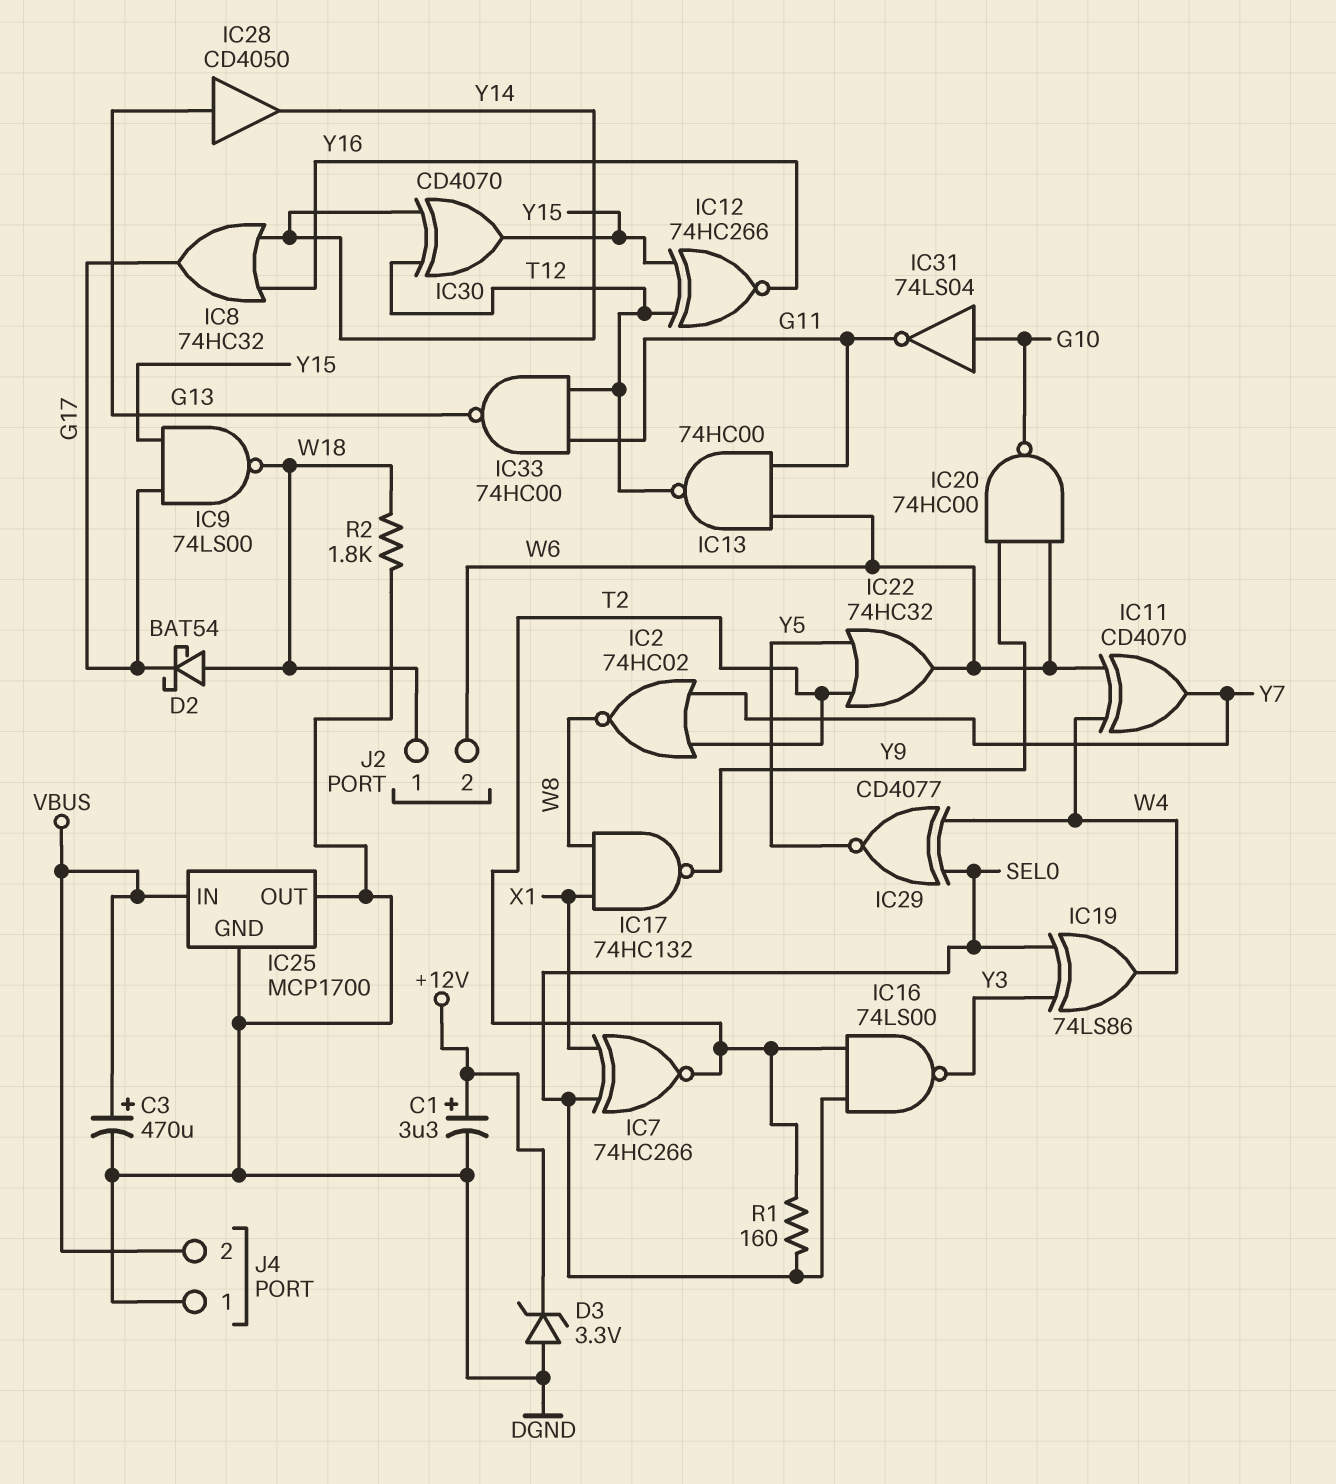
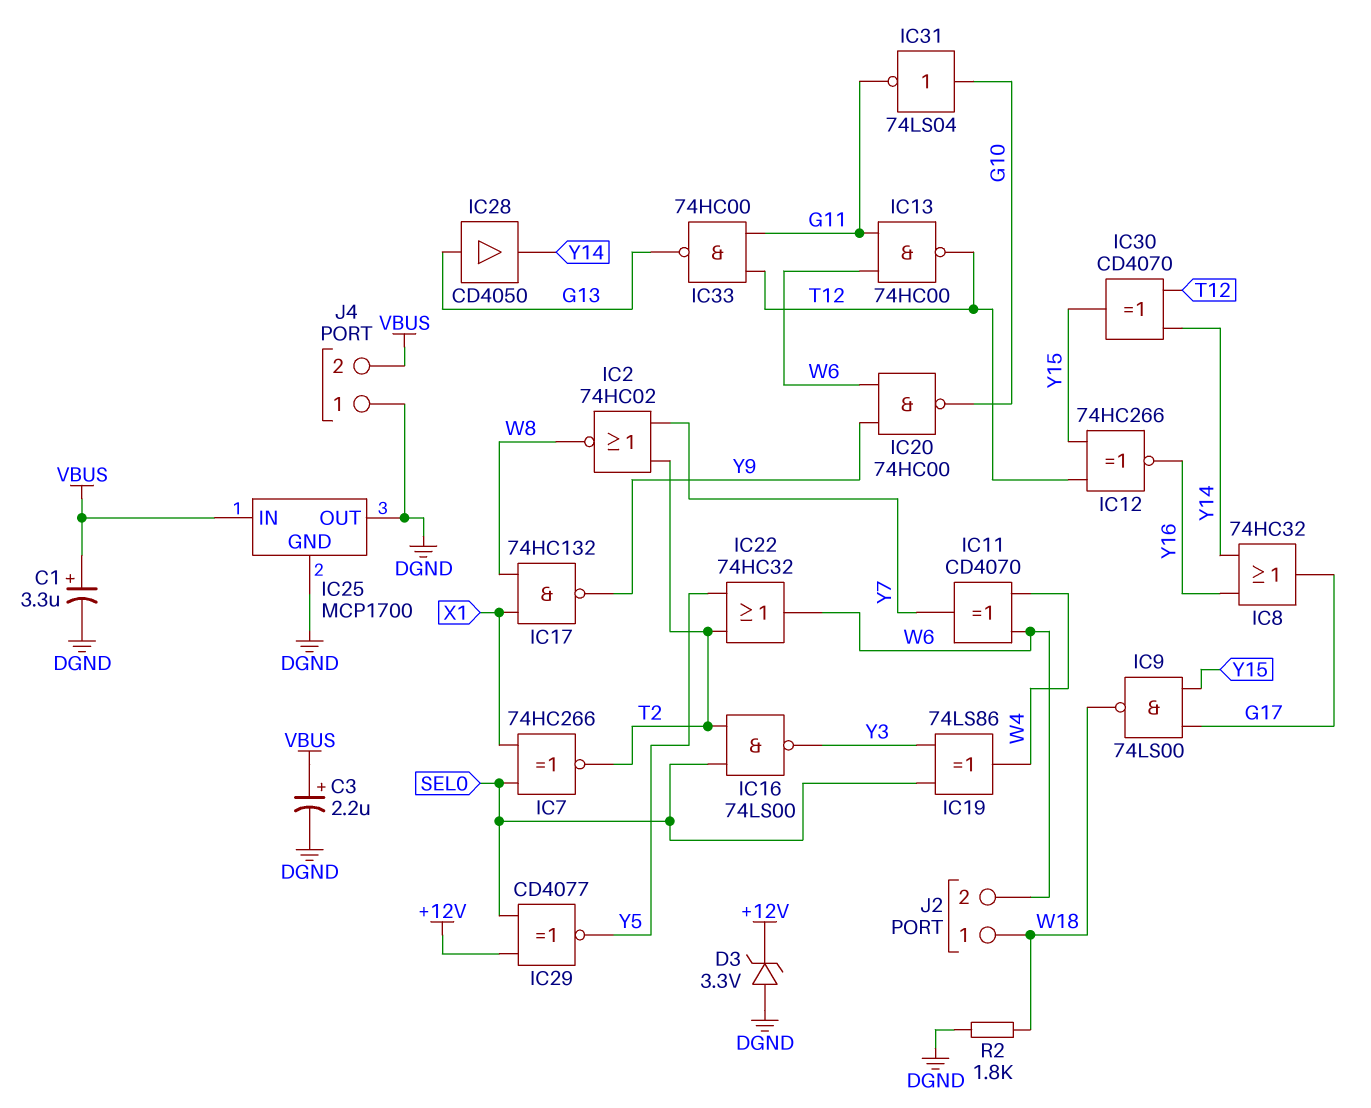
C1: 3.3uF (plus +12V, minus DGND) -> 3.3uF (plus VBUS, minus DGND)
C3: 470uF (plus VBUS, minus DGND) -> 2.2uF (plus VBUS, minus DGND)
D2: schottky BAT54 (A W18, K G17) -> none
IC29: XNOR CD4077 (in SEL0, in W4, out Y5) -> XNOR CD4077 (in +12V, in SEL0, out Y5)
R1: 160 (SEL0, T2) -> none

